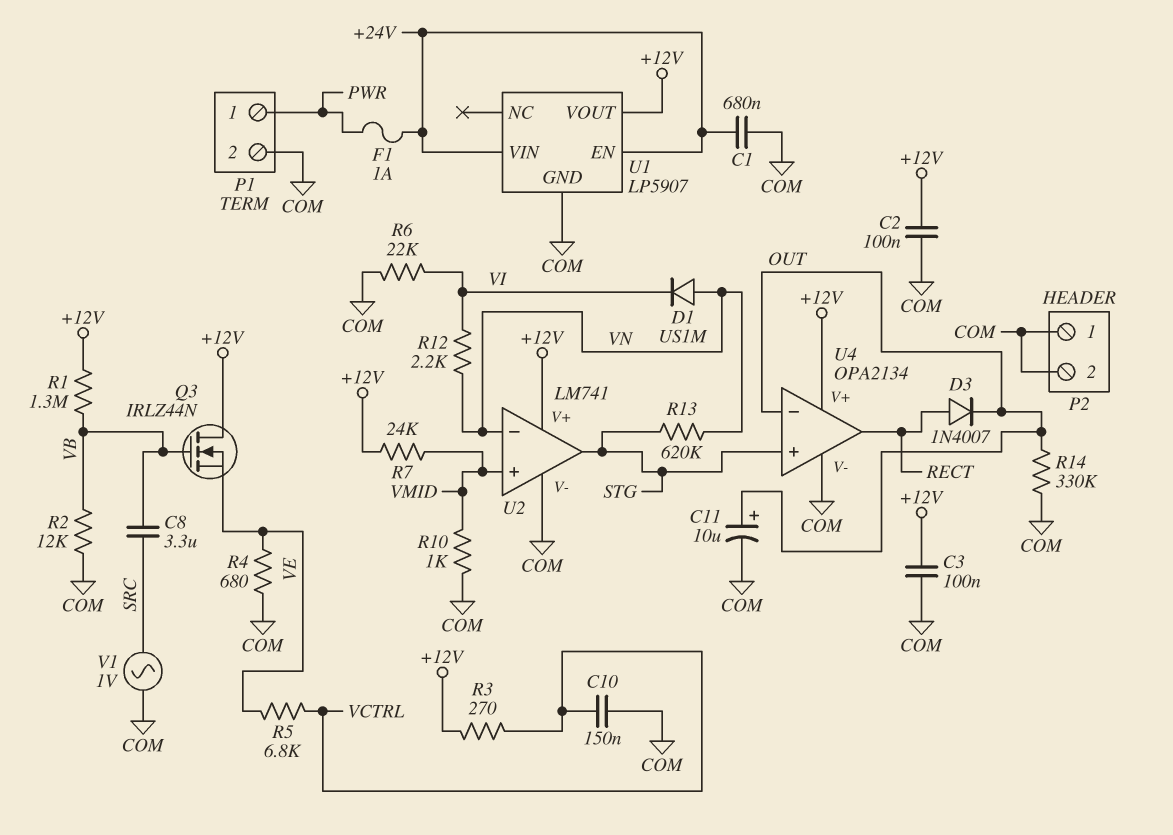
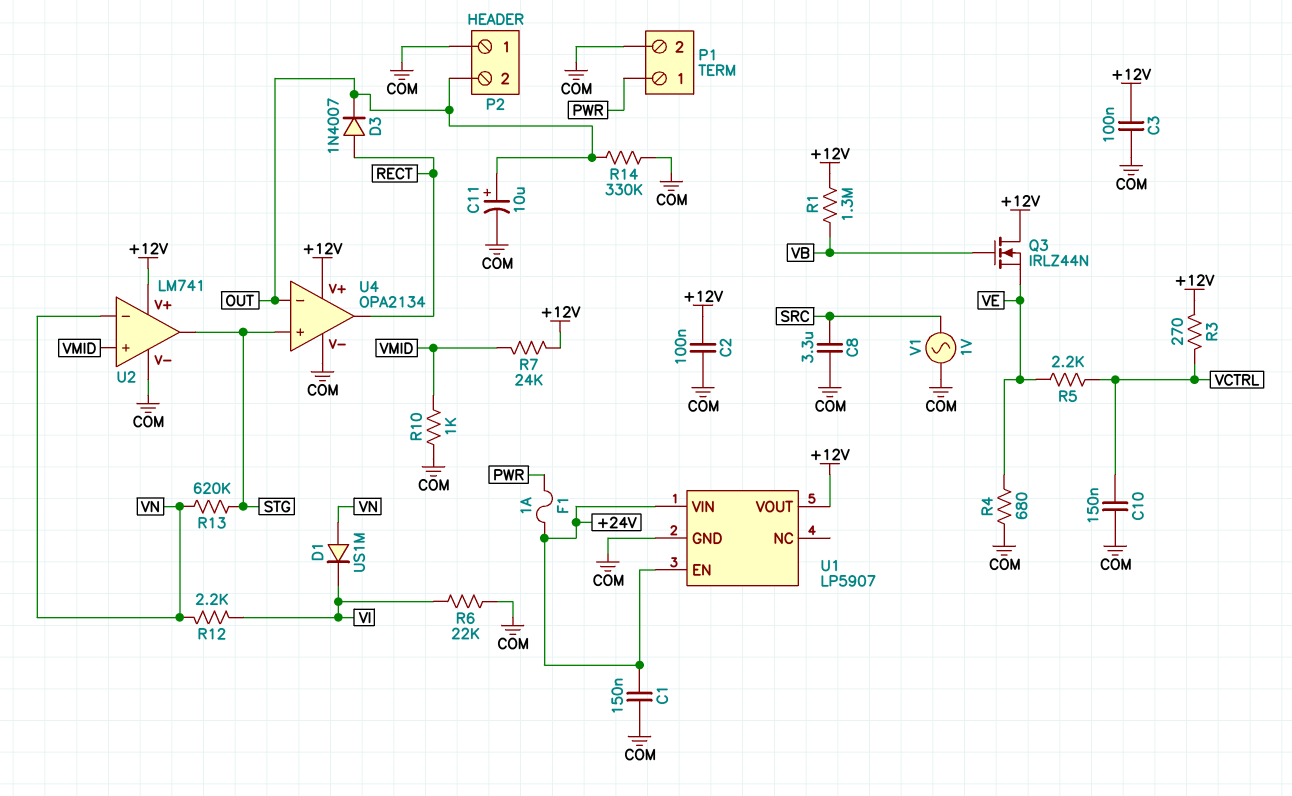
C1: 680nF (+24V, COM) -> 150nF (+24V, COM)
C8: 3.3uF (SRC, VB) -> 3.3uF (COM, SRC)
P2 pin 2: COM -> OUT
R2: 12k (COM, VB) -> none
R5: 6.8k (VCTRL, VE) -> 2.2k (VCTRL, VE)

